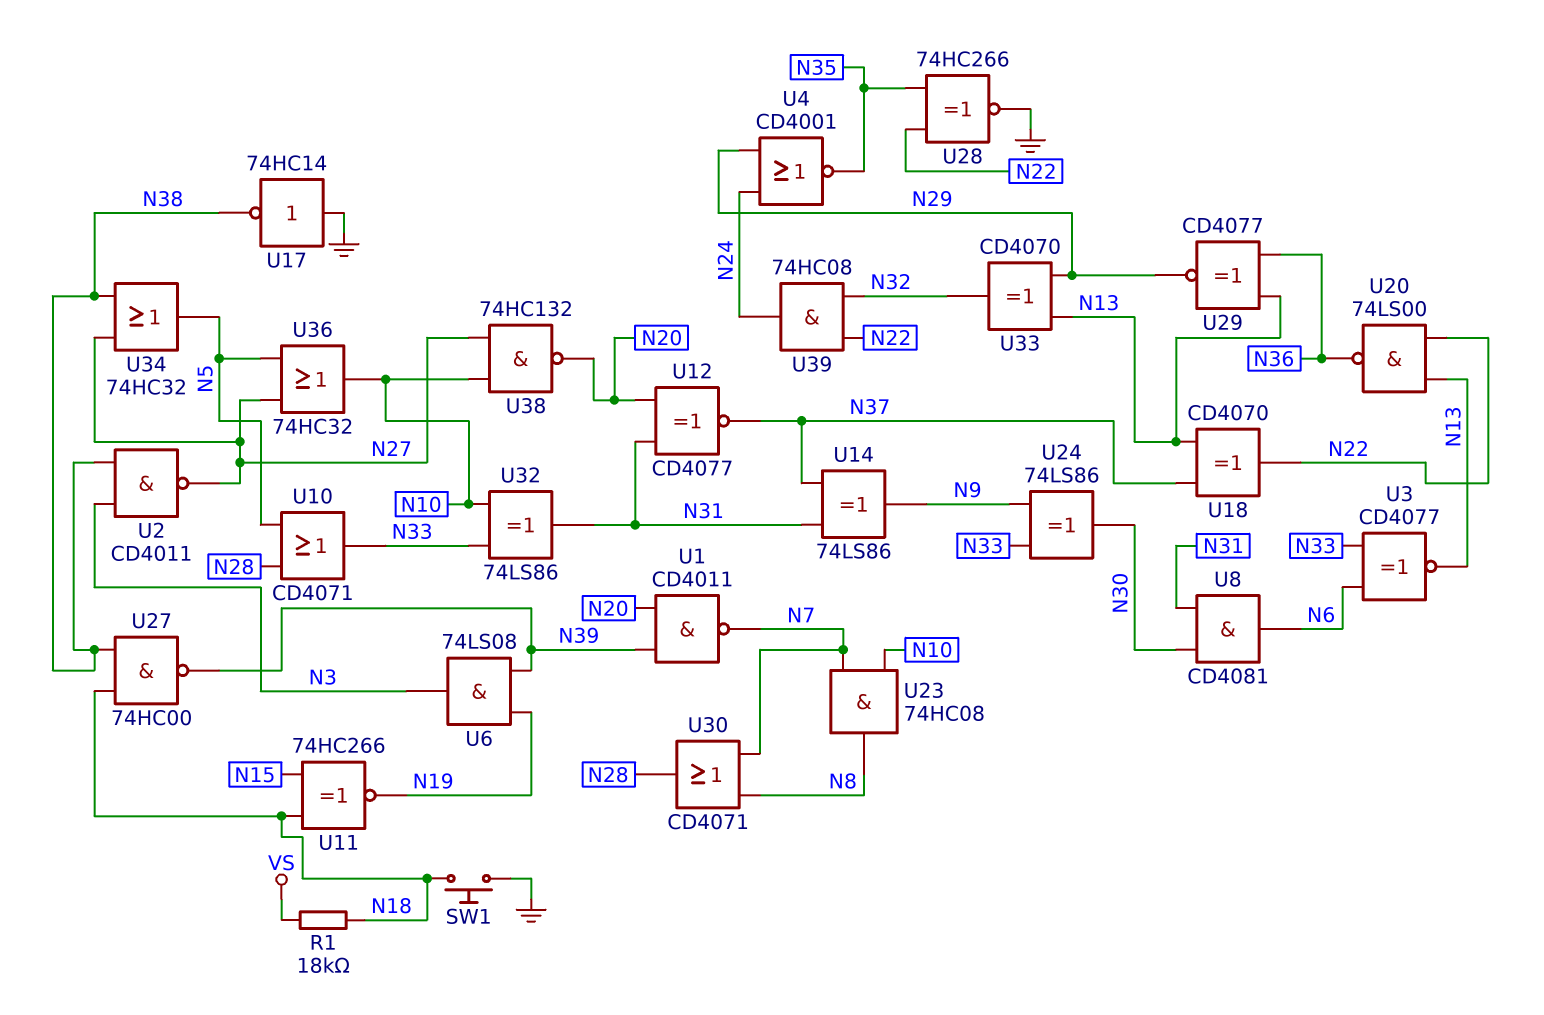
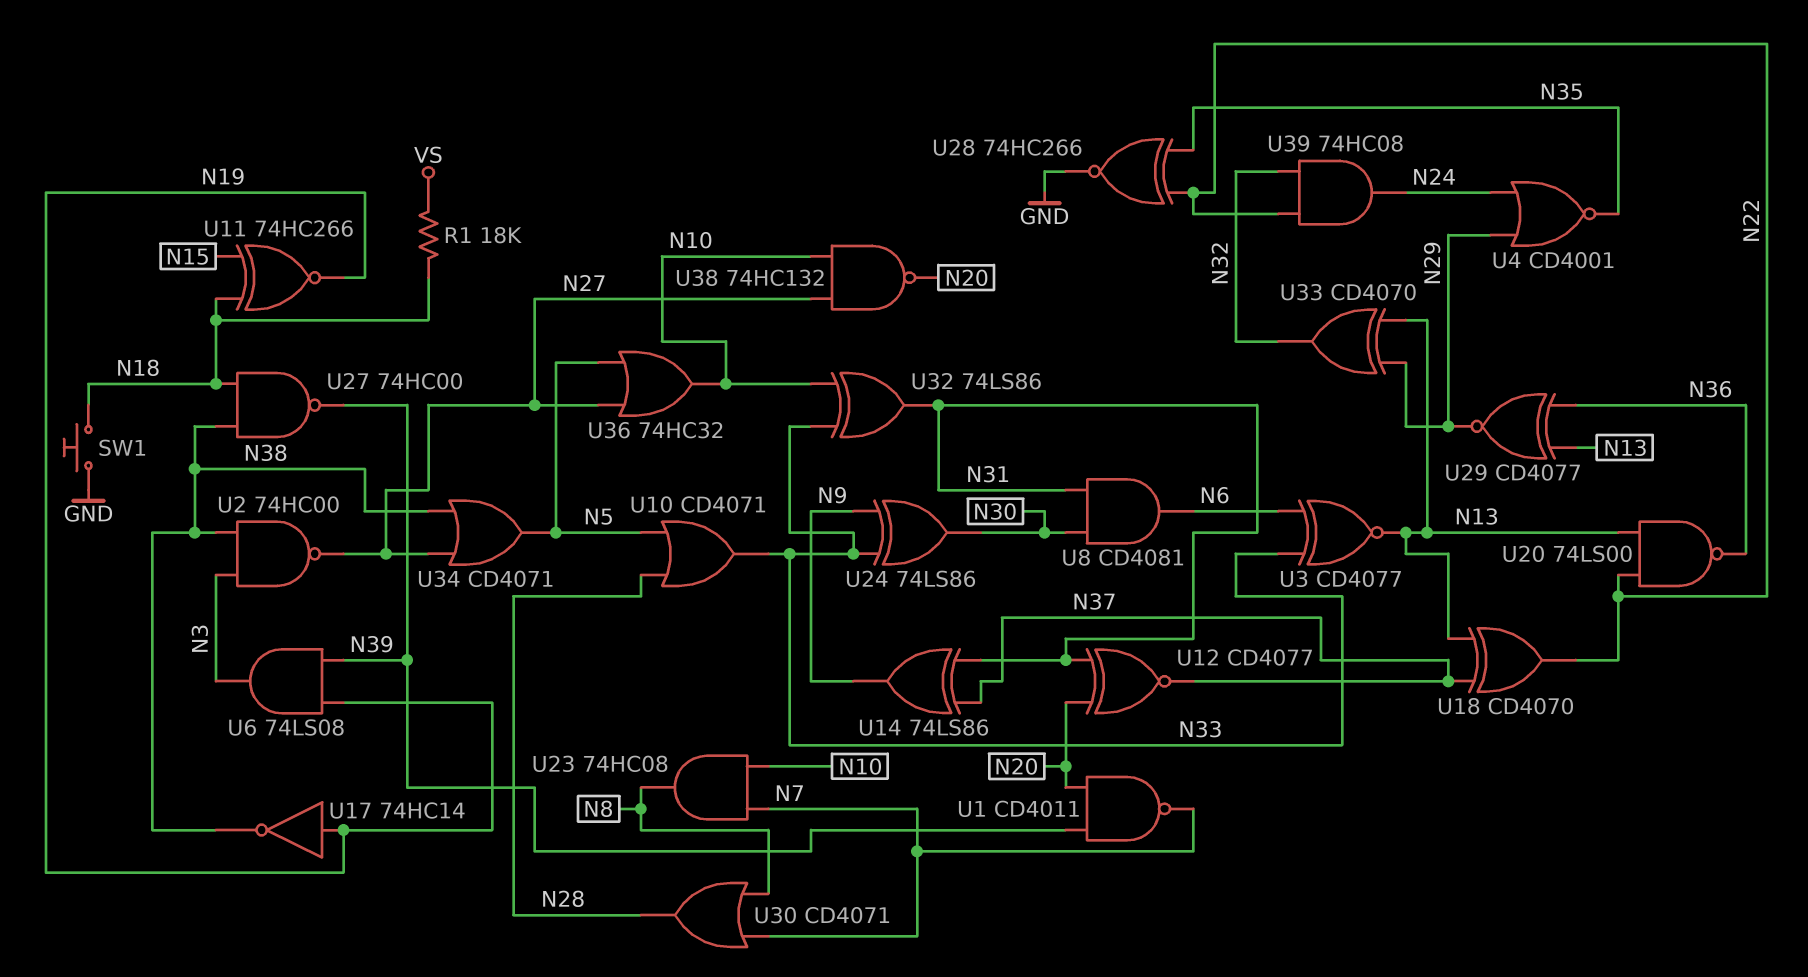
U2: NAND CD4011 (in N3, in N38, out N27) -> NAND 74HC00 (in N3, in N38, out N27)
U17: NOT 74HC14 (in GND, out N38) -> NOT 74HC14 (in N19, out N38)
U34: OR 74HC32 (in N27, in N38, out N5) -> OR CD4071 (in N27, in N38, out N5)

